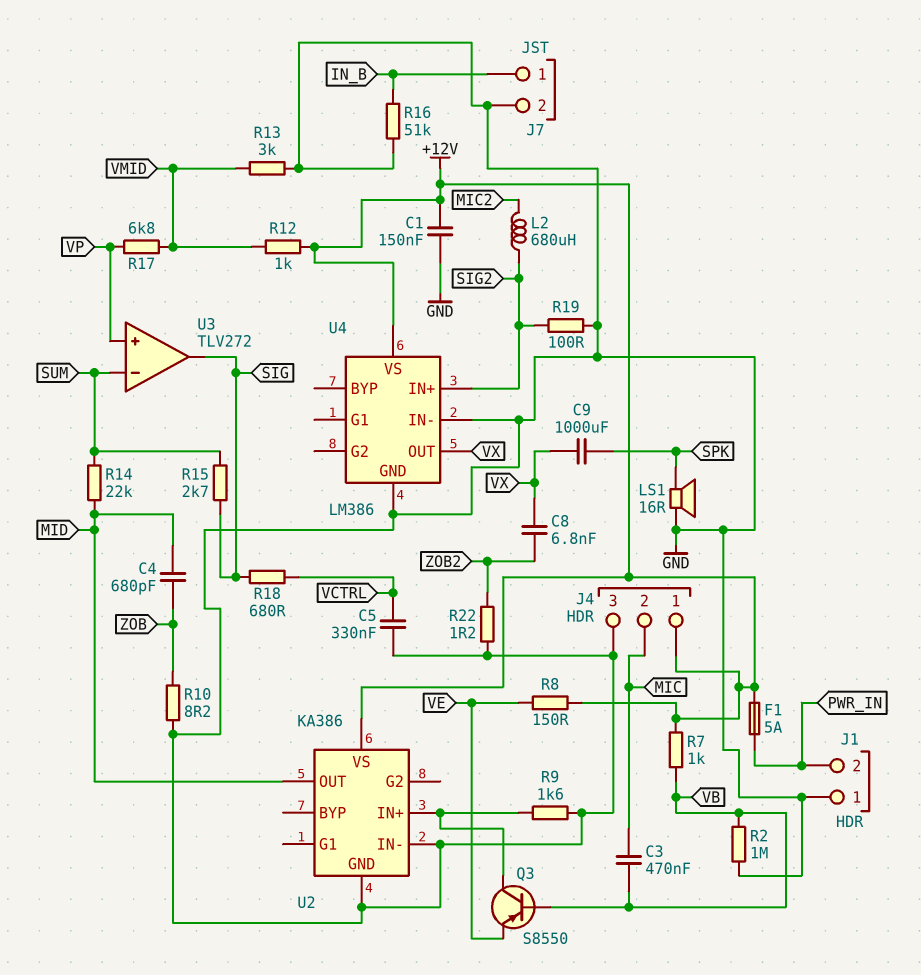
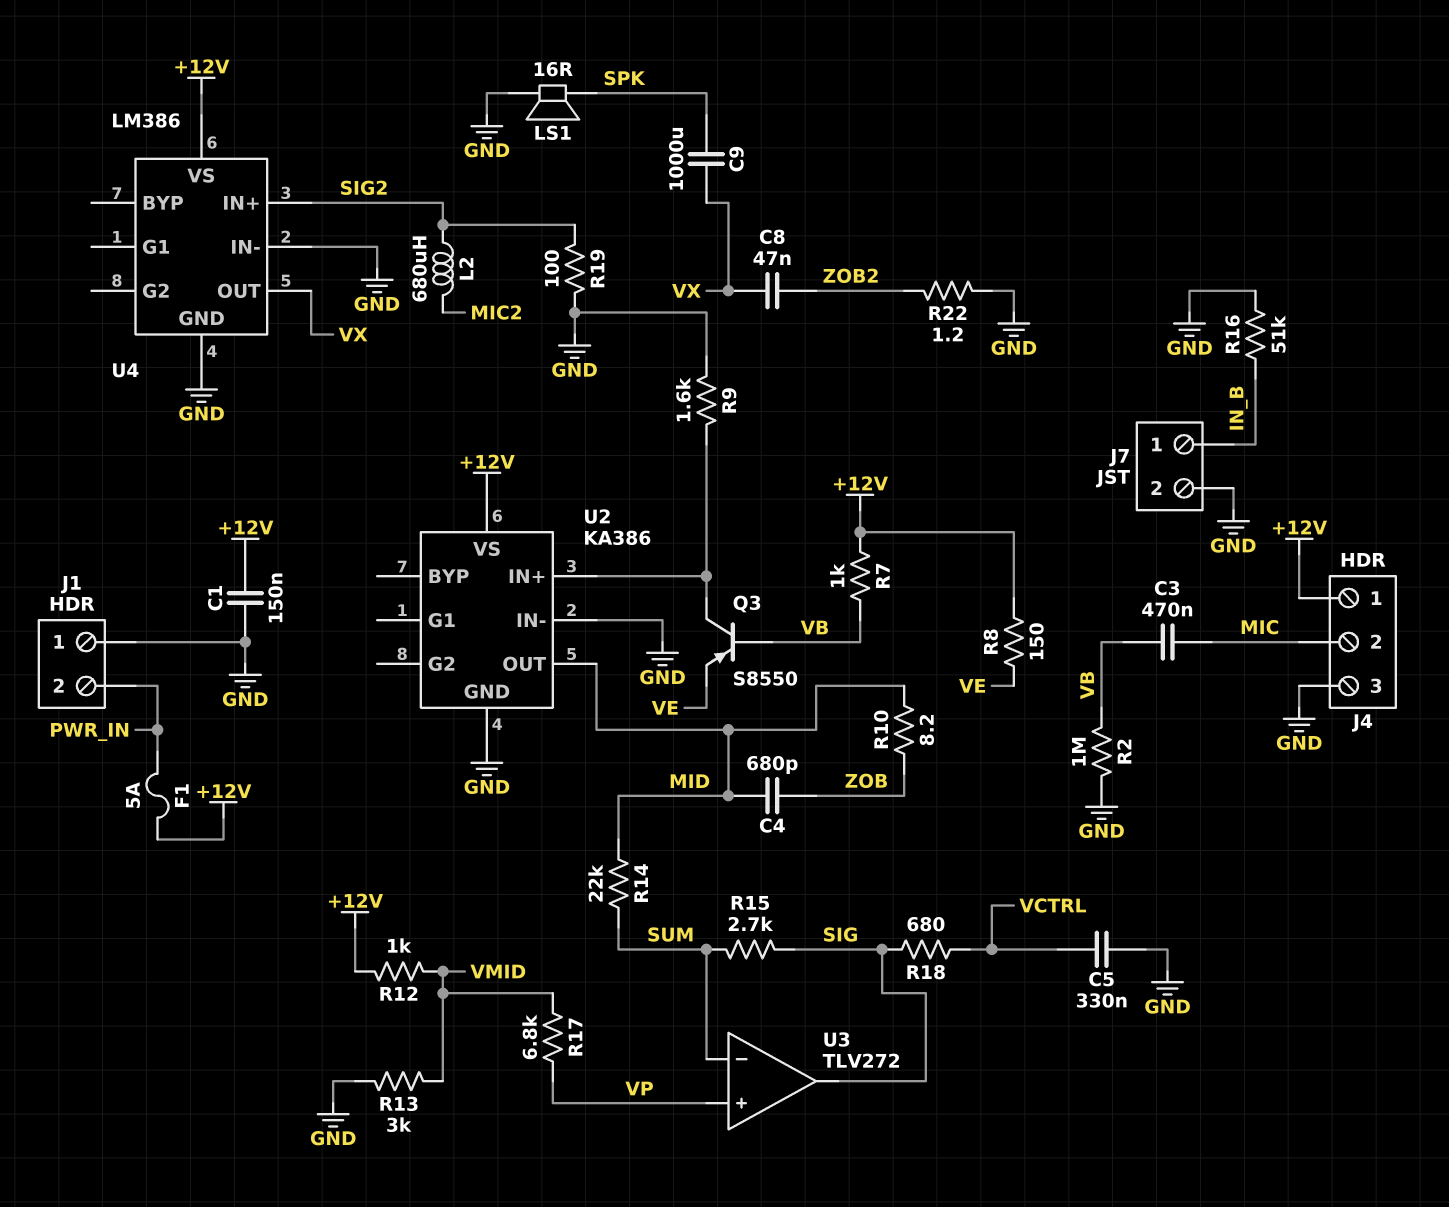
C8: 6.8nF (VX, ZOB2) -> 47nF (VX, ZOB2)
R10: 8.2 (GND, ZOB) -> 8.2 (MID, ZOB)

